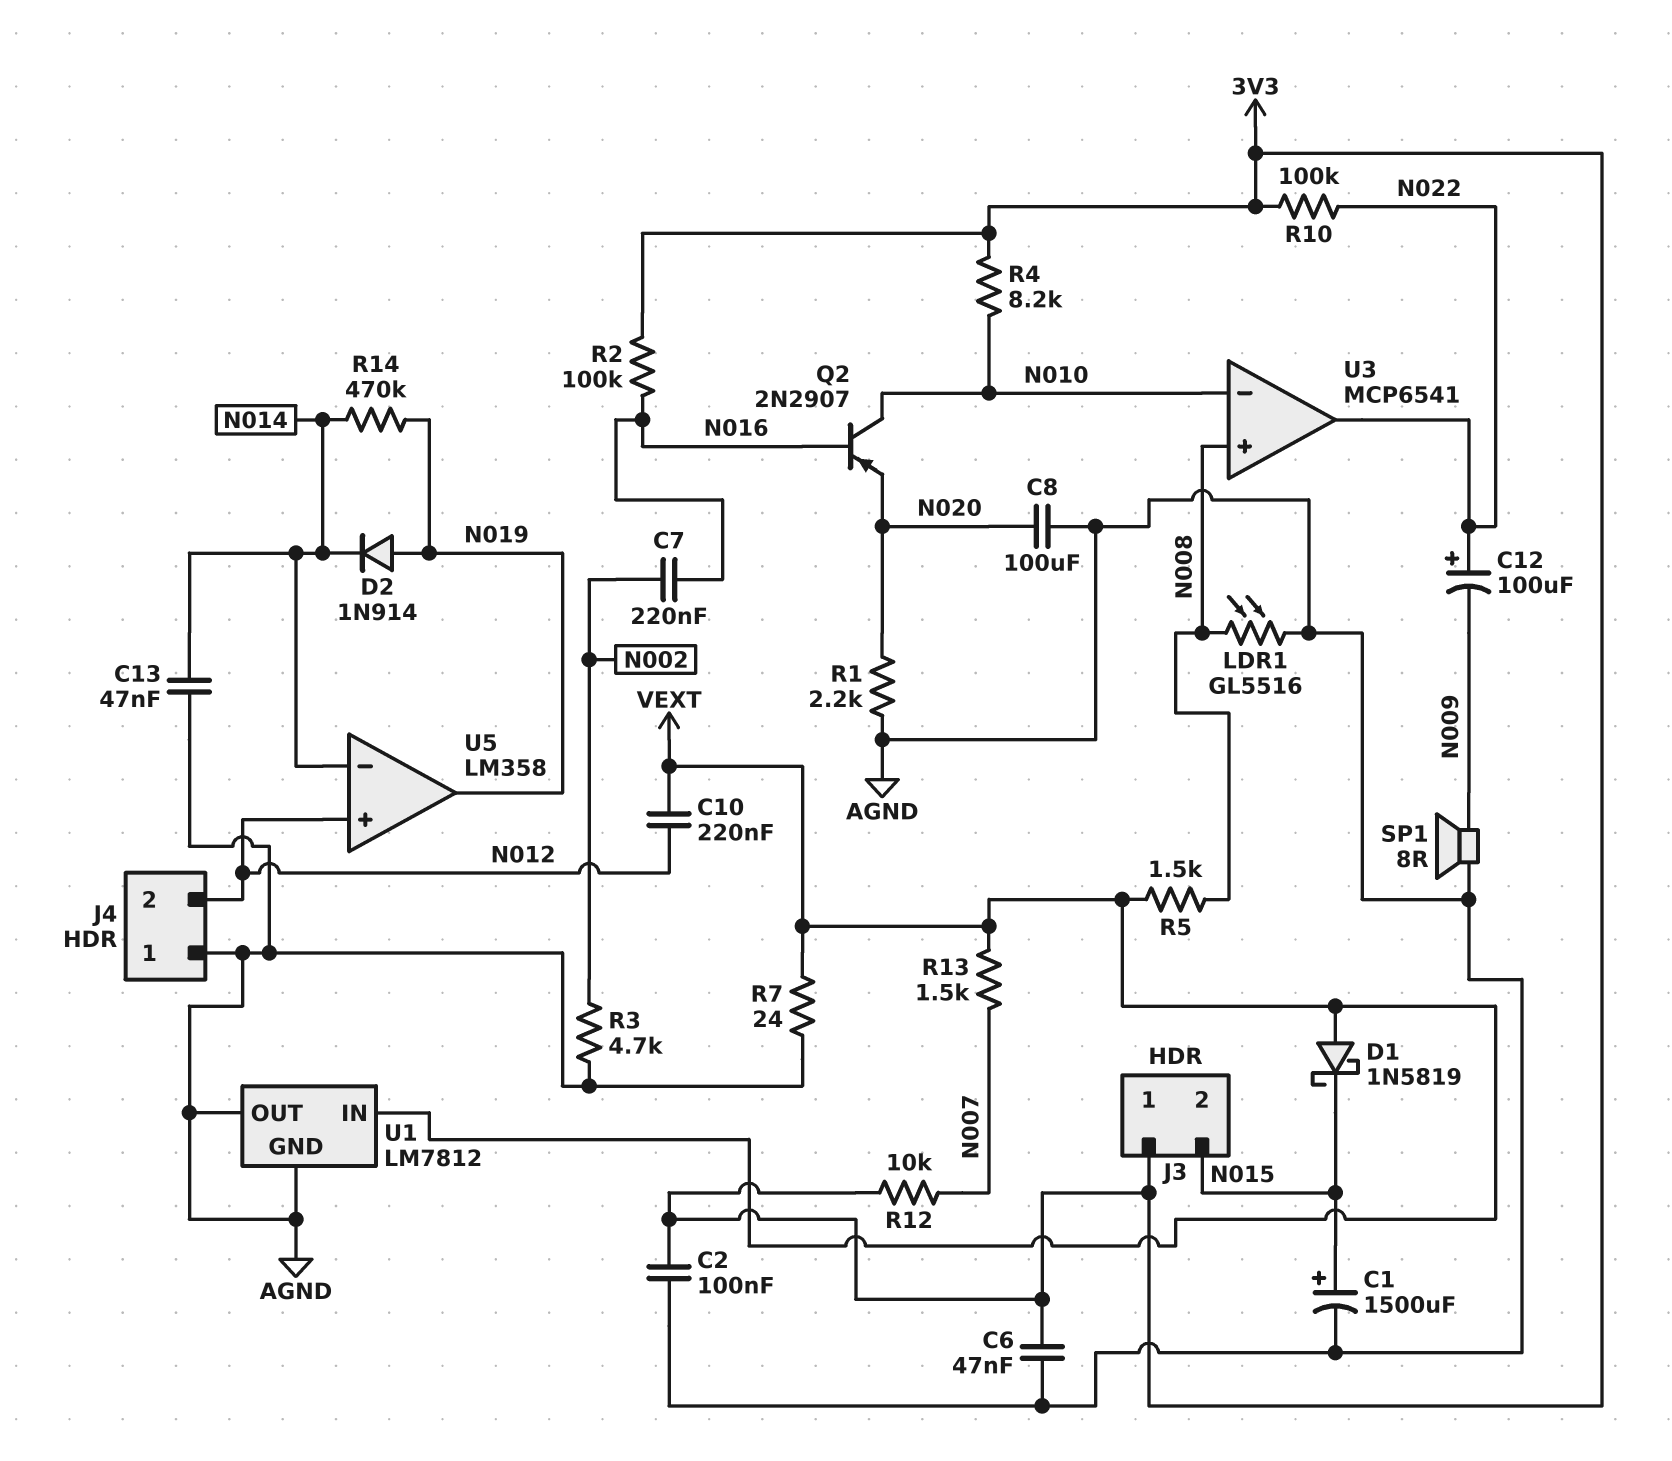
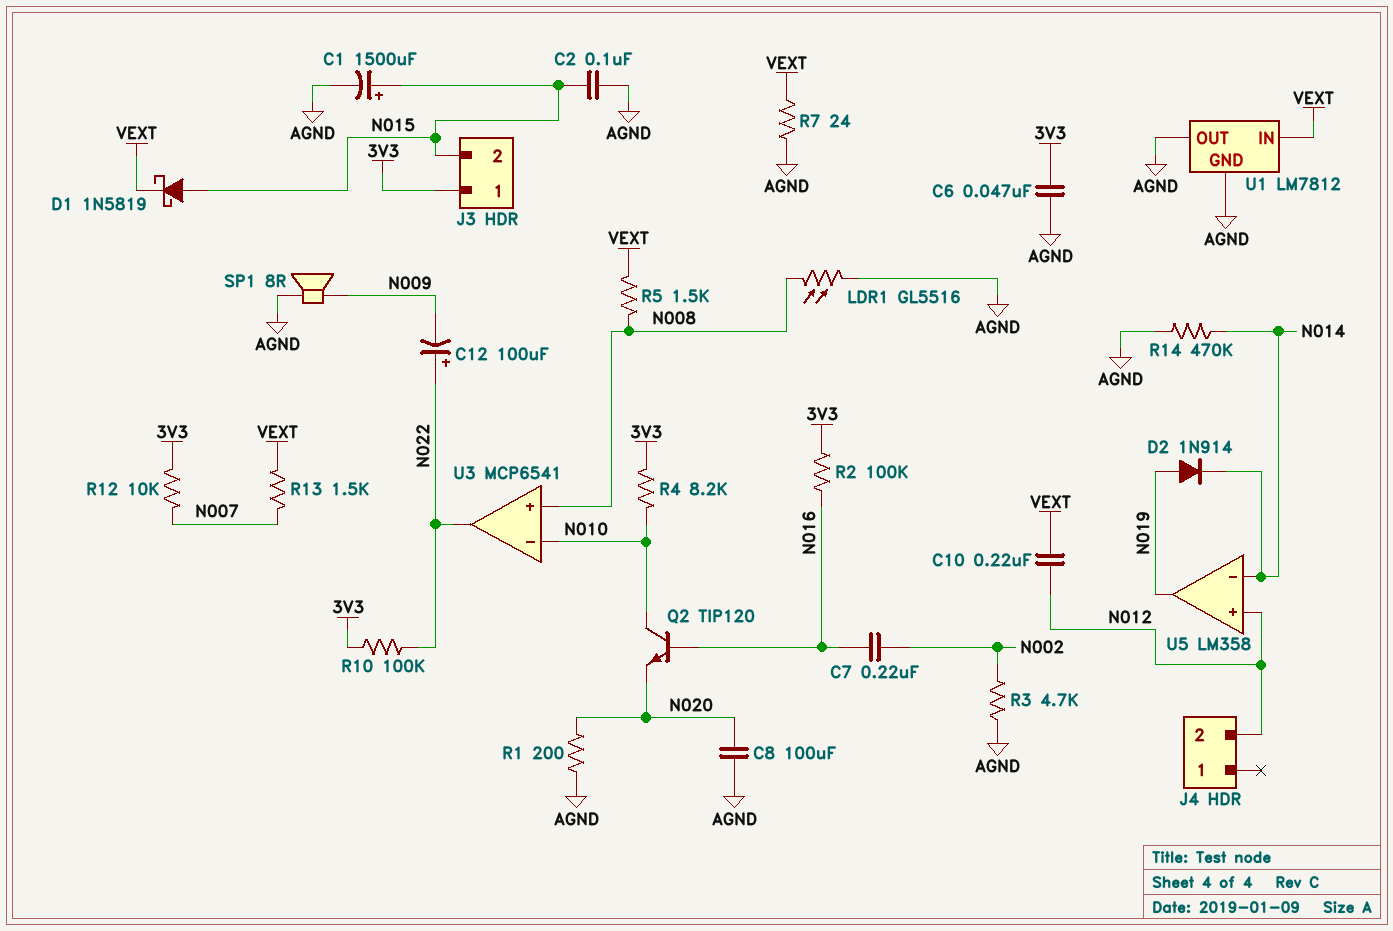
C2: 100nF (3V3, AGND) -> 100nF (AGND, N015)
C13: 47nF (AGND, N014) -> none
D1: schottky 1N5819 (A VEXT, K N015) -> schottky 1N5819 (A N015, K VEXT)
J4 pin 1: AGND -> none
Q2: PNP 2N2907 (B N016, C N010, E N020) -> NPN TIP120 (B N016, C N010, E N020)
R1: 2.2k (AGND, N020) -> 200 (AGND, N020)
R14: 470k (N014, N019) -> 470k (AGND, N014)

